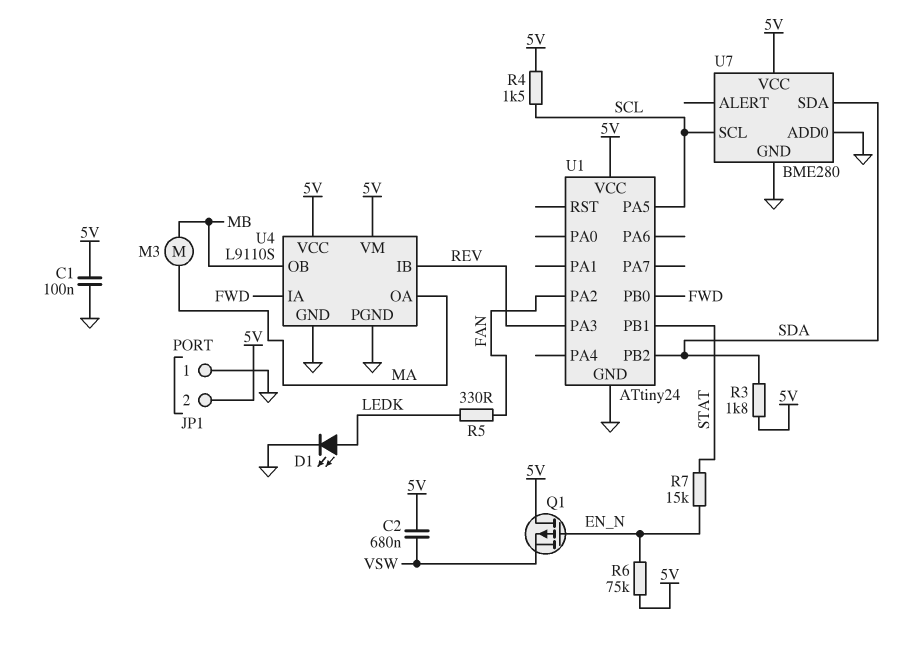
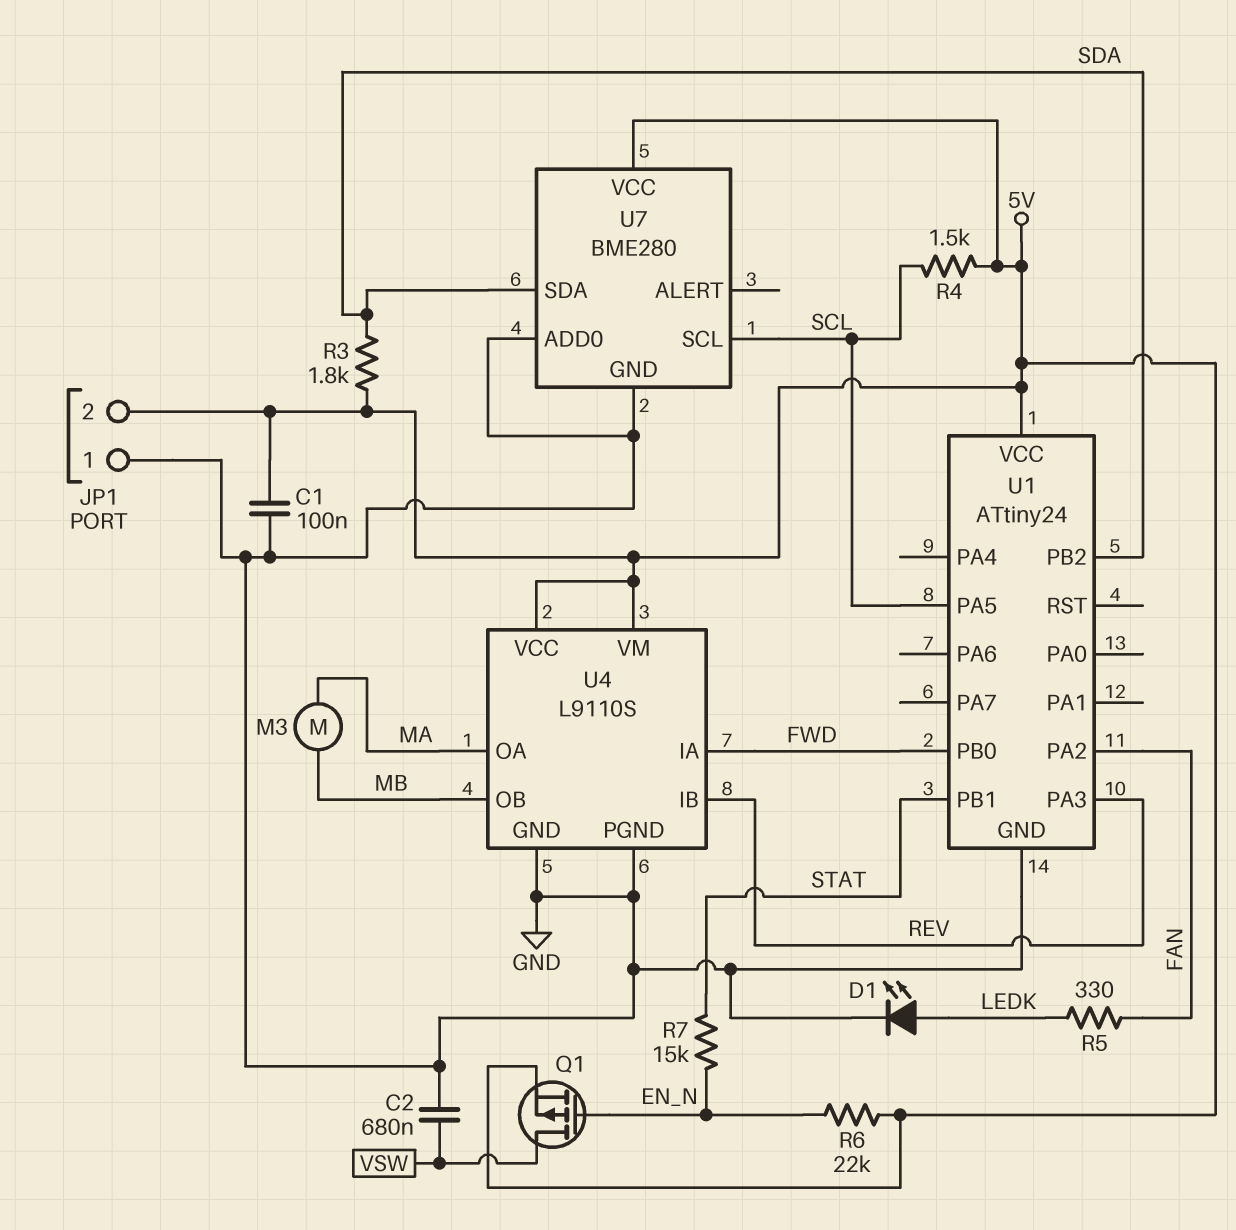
C2: 680nF (5V, VSW) -> 680nF (GND, VSW)
Q1: PMOS (G EN_N, D 5V, S VSW) -> PMOS (G EN_N, D VSW, S 5V)
R6: 75k (5V, EN_N) -> 22k (5V, EN_N)

